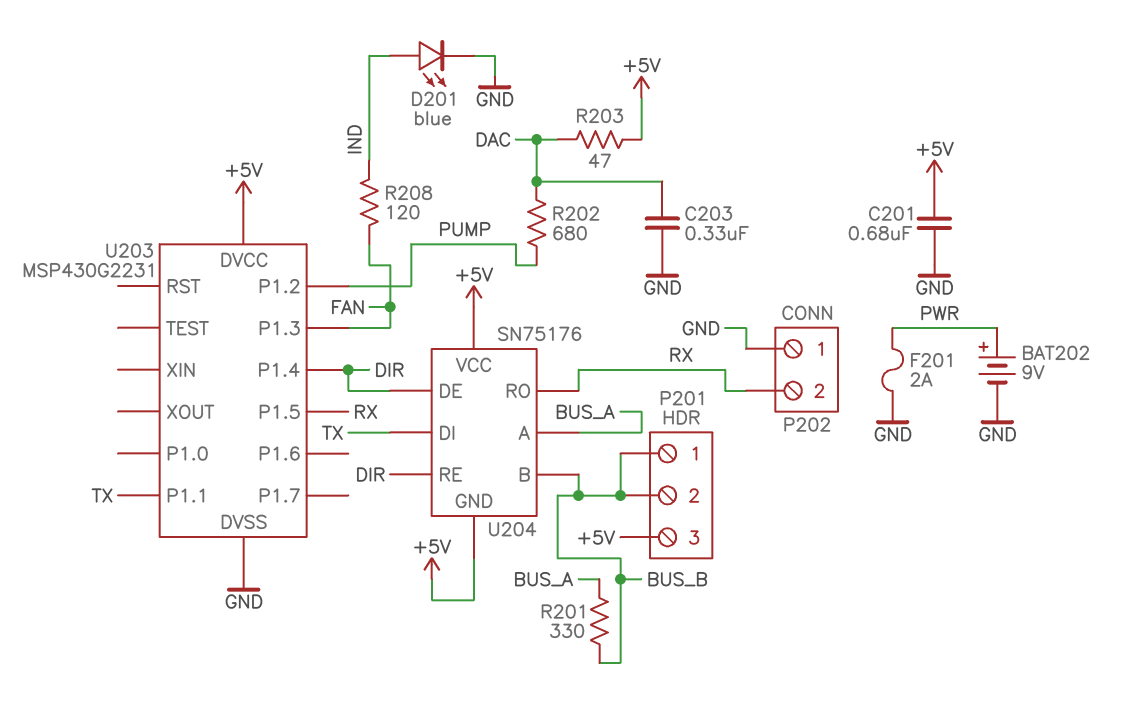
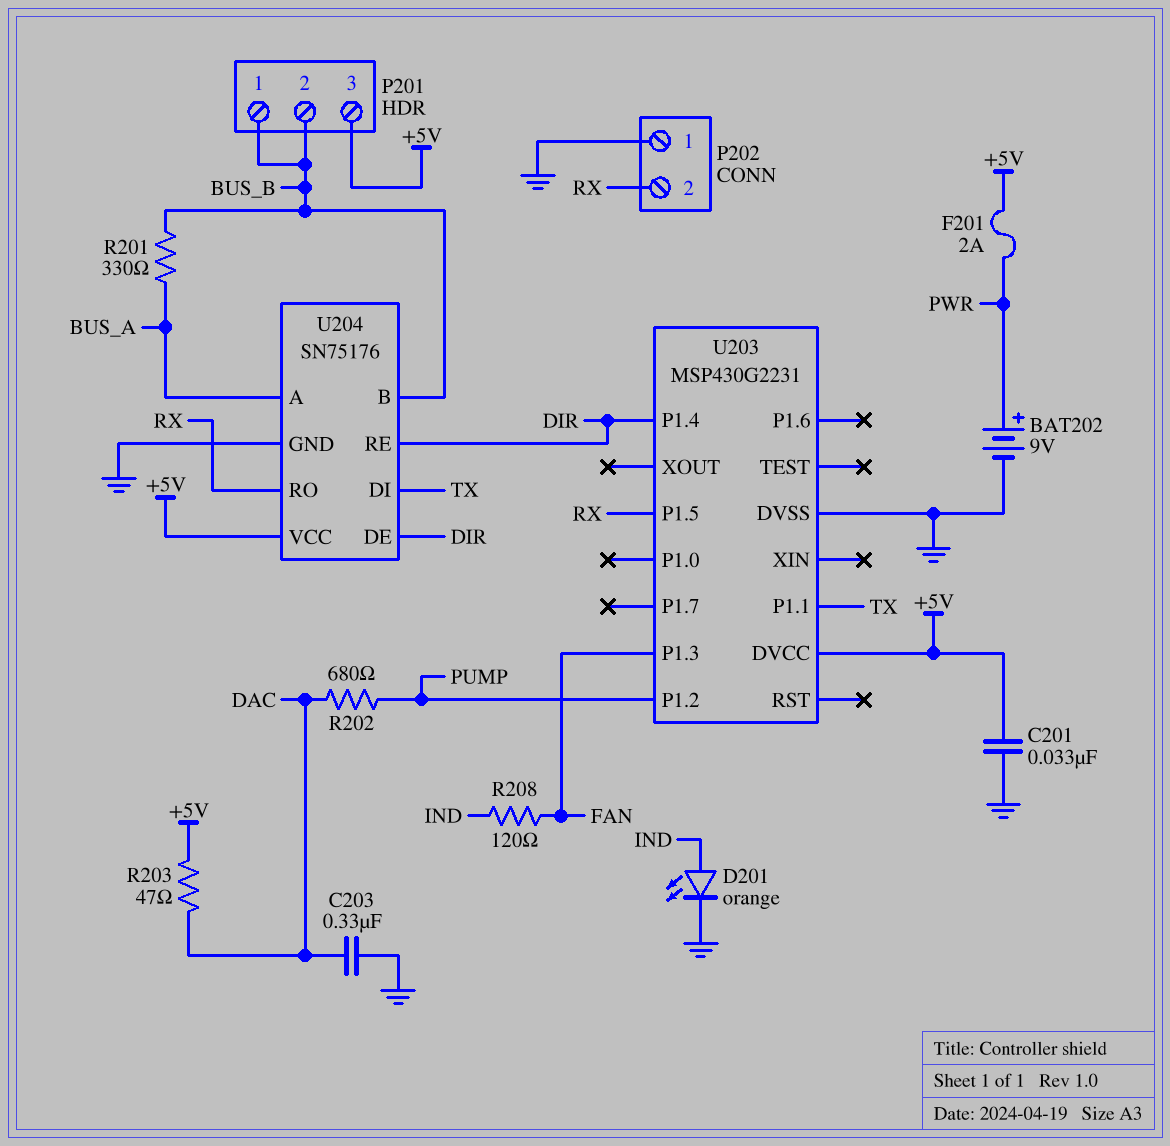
C201: 680nF (+5V, GND) -> 33nF (+5V, GND)
D201: LED blue (A IND, K GND) -> LED orange (A IND, K GND)
F201: 2A (GND, PWR) -> 2A (+5V, PWR)
U204 pin GND: +5V -> GND

